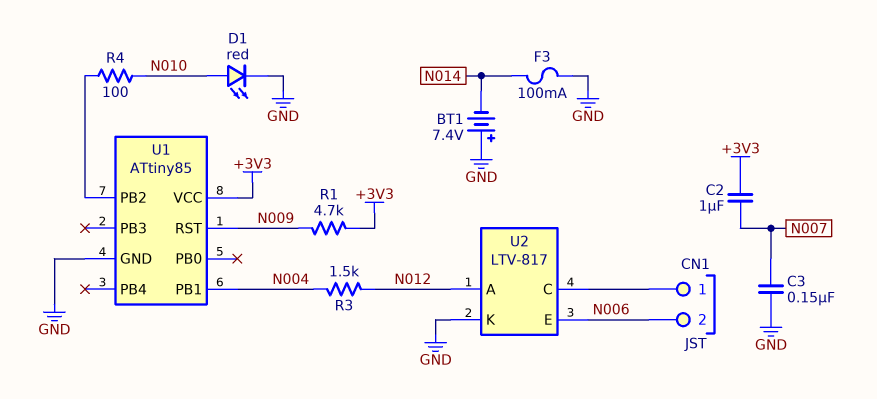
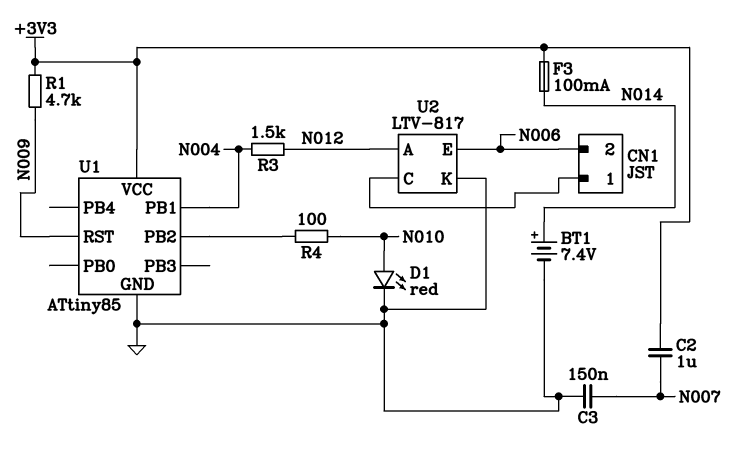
BT1: 7.4V (plus GND, minus N014) -> 7.4V (plus N014, minus GND)
F3: 100mA (GND, N014) -> 100mA (+3V3, N014)

